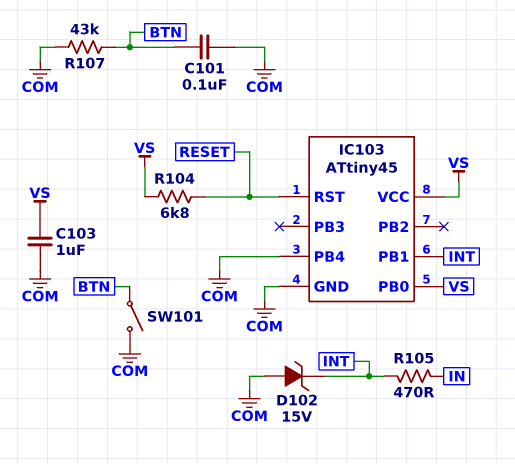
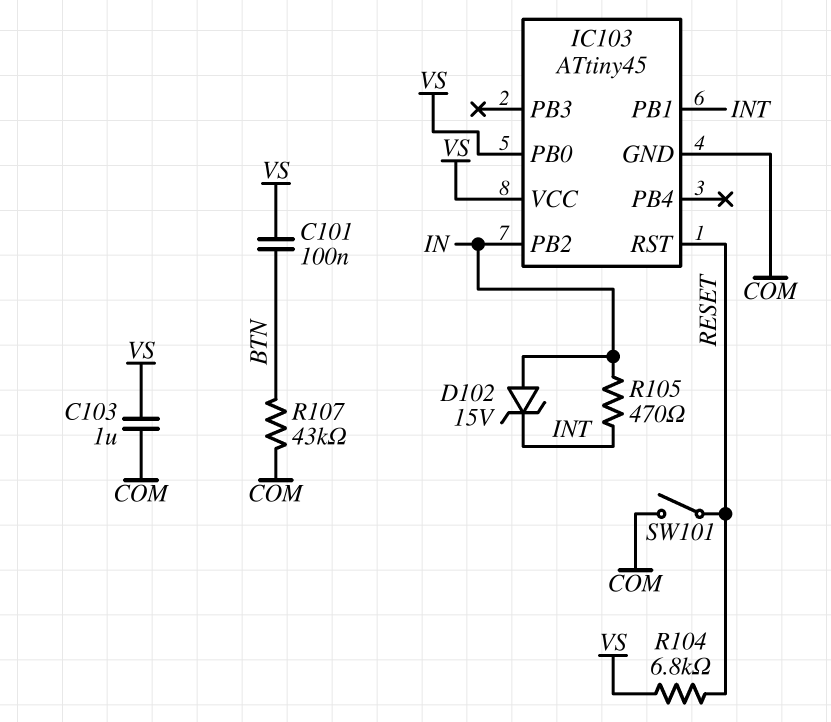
C101: 100nF (BTN, COM) -> 100nF (BTN, VS)
D102: zener 15V (A COM, K INT) -> zener 15V (A IN, K INT)
IC103 pin PB2: none -> IN
IC103 pin PB4: COM -> none
SW101: switch (BTN, COM) -> switch (COM, RESET)

